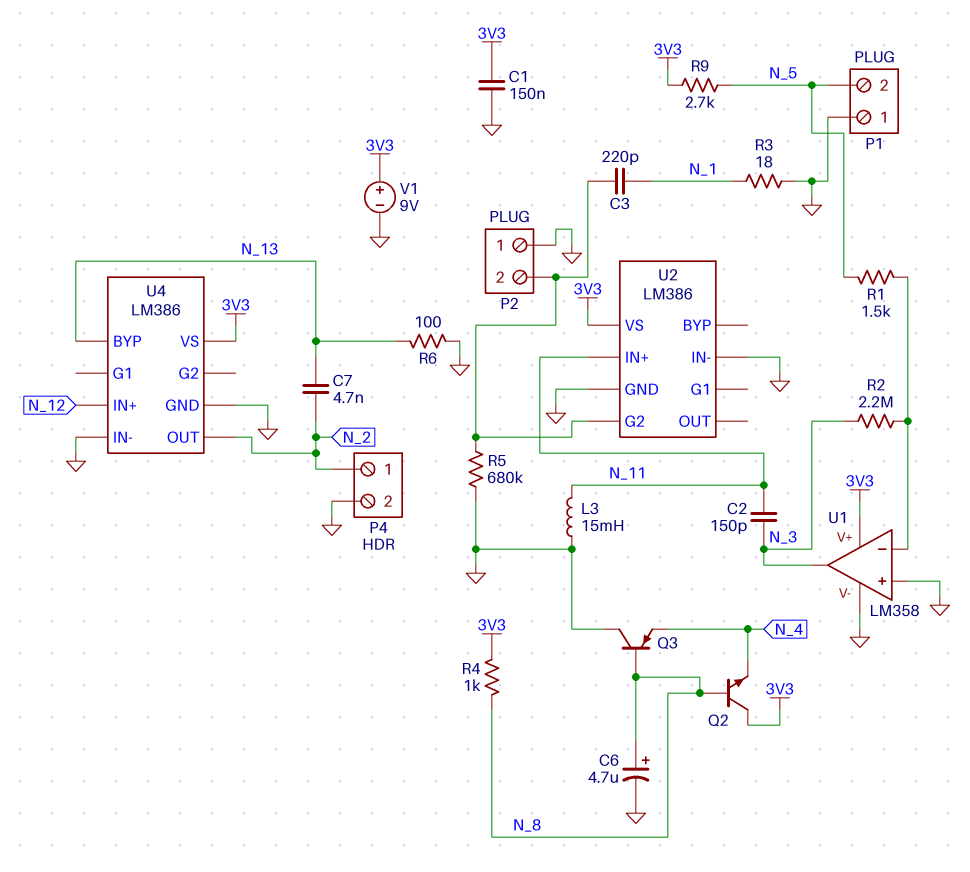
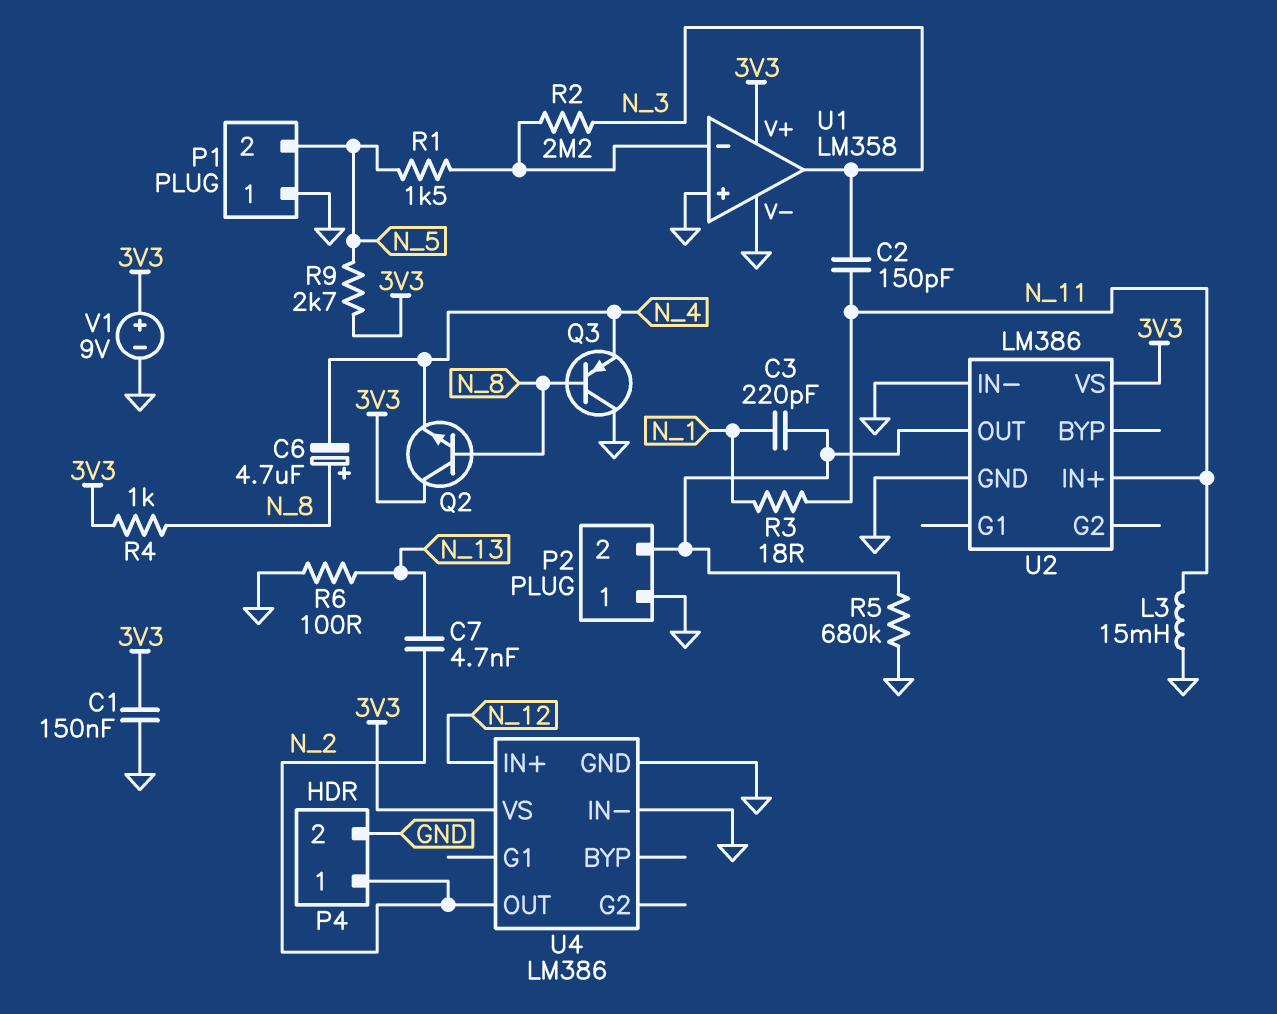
C6: 4.7uF (plus N_8, minus GND) -> 4.7uF (plus N_8, minus N_4)
R3: 18 (GND, N_1) -> 18 (N_1, N_11)
U2 pin G2: P2/2 -> none
U2 pin OUT: none -> P2/2
U4 pin BYP: N_13 -> none

